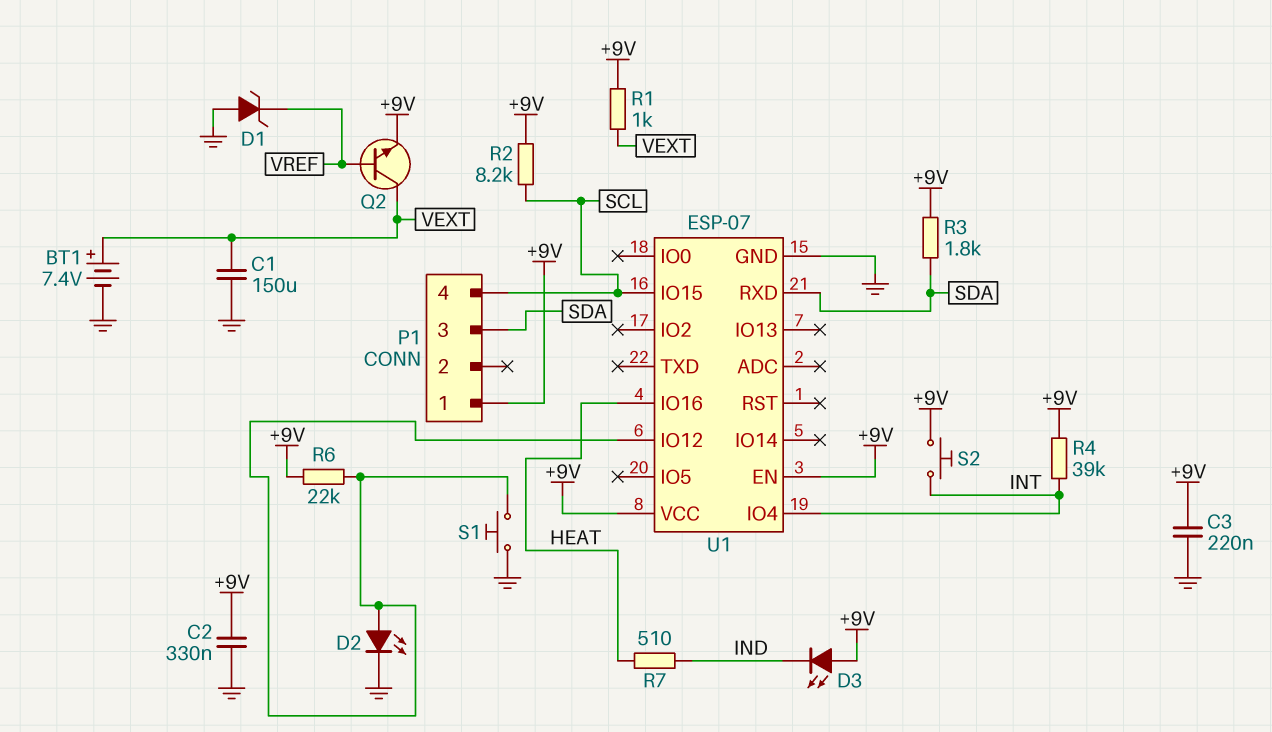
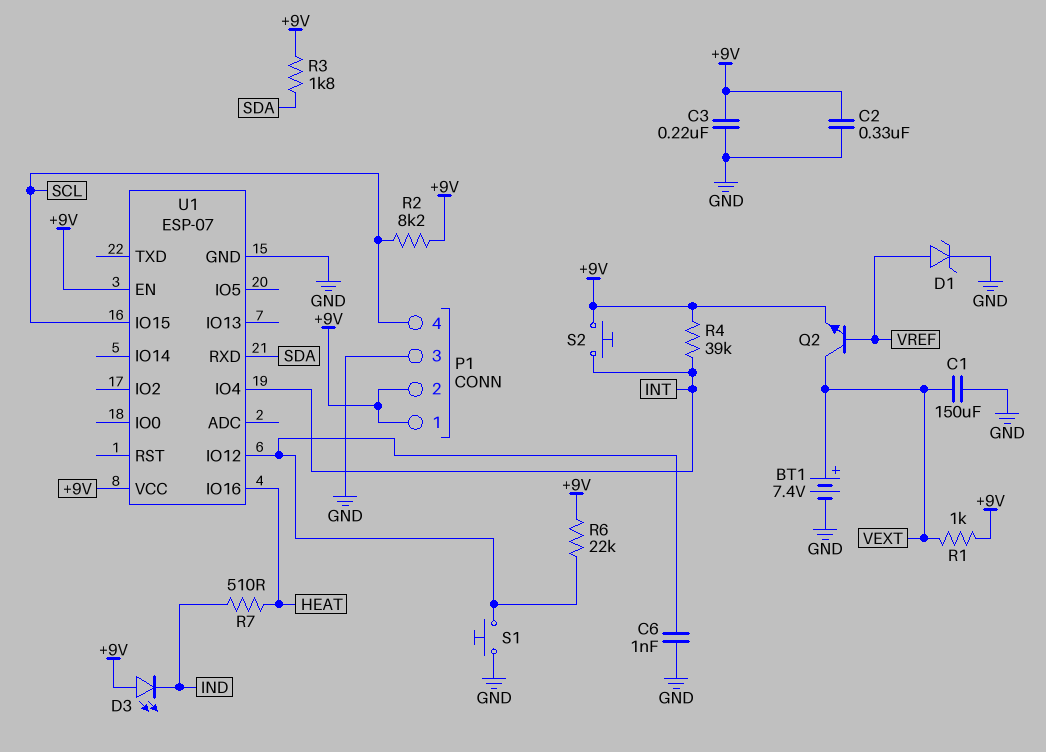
C6: none -> 1nF (GND, U1/IO12)
D1: zener (A GND, K VREF) -> zener (A VREF, K GND)
D2: LED (A U1/IO12, K GND) -> none
P1 pin 2: none -> +9V
P1 pin 3: SDA -> GND

